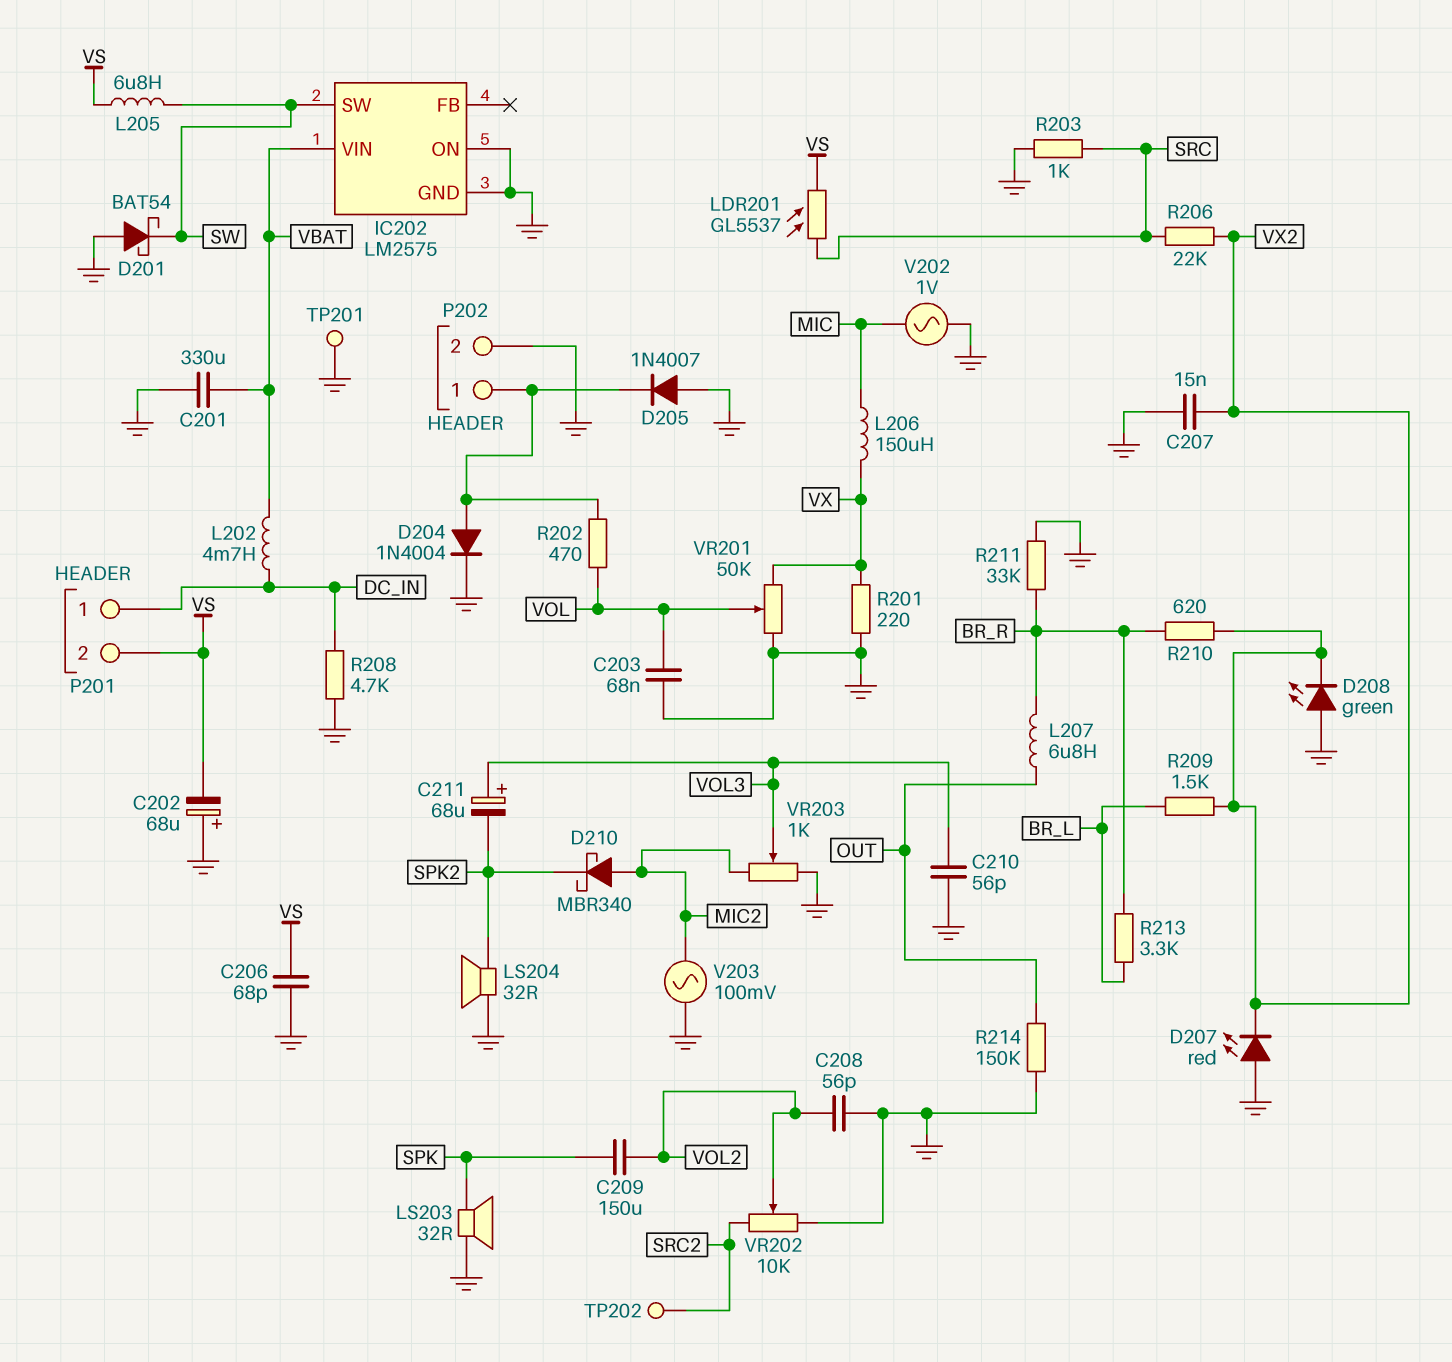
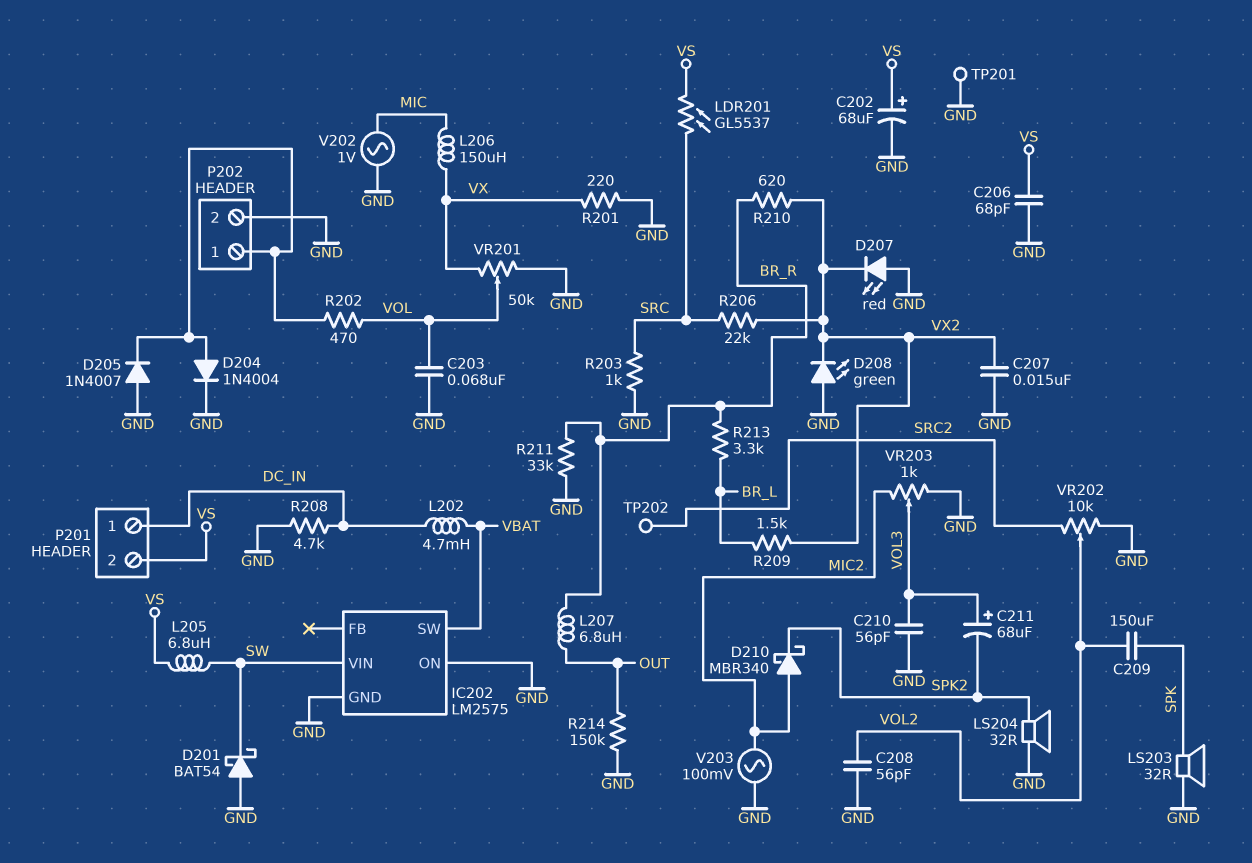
C201: 330uF (GND, VBAT) -> none
C202: 68uF (plus GND, minus VS) -> 68uF (plus VS, minus GND)
IC202 pin SW: SW -> VBAT
IC202 pin VIN: VBAT -> SW

